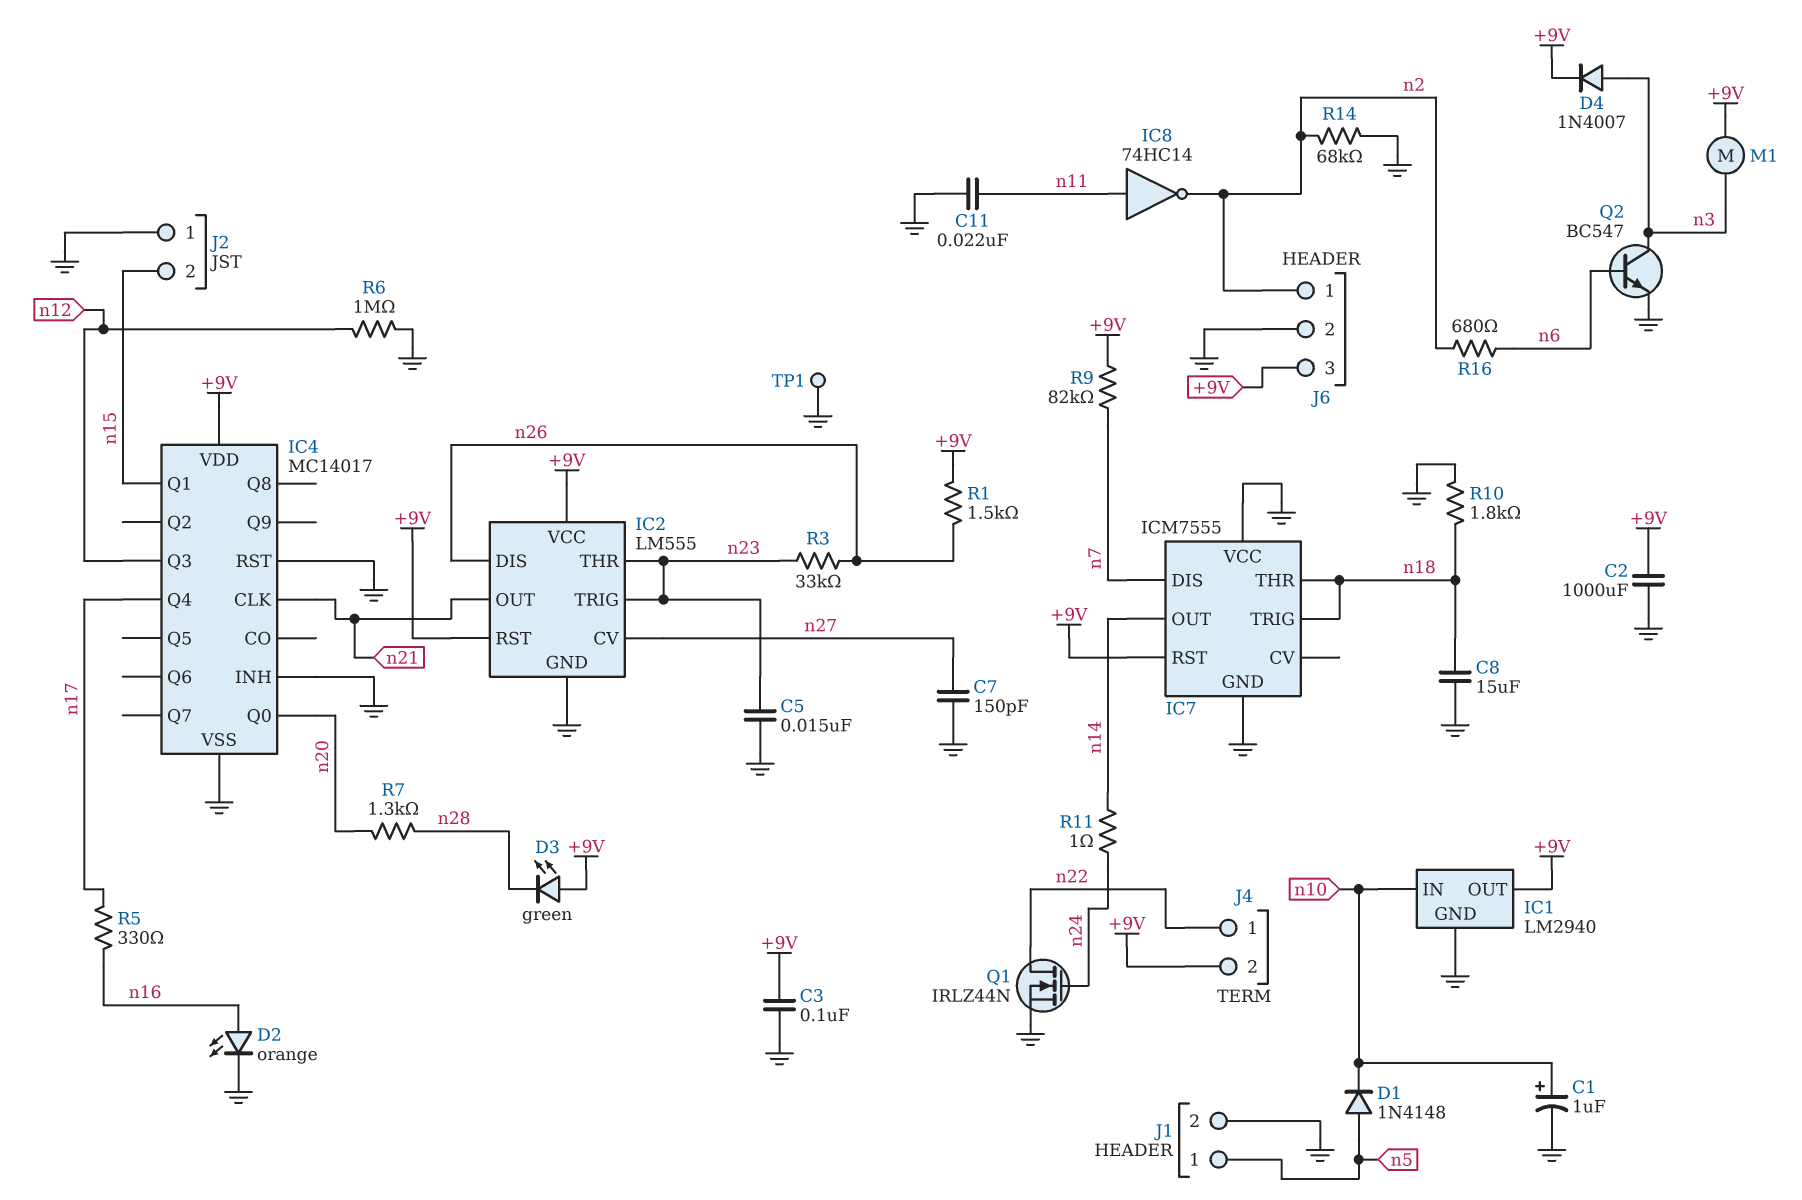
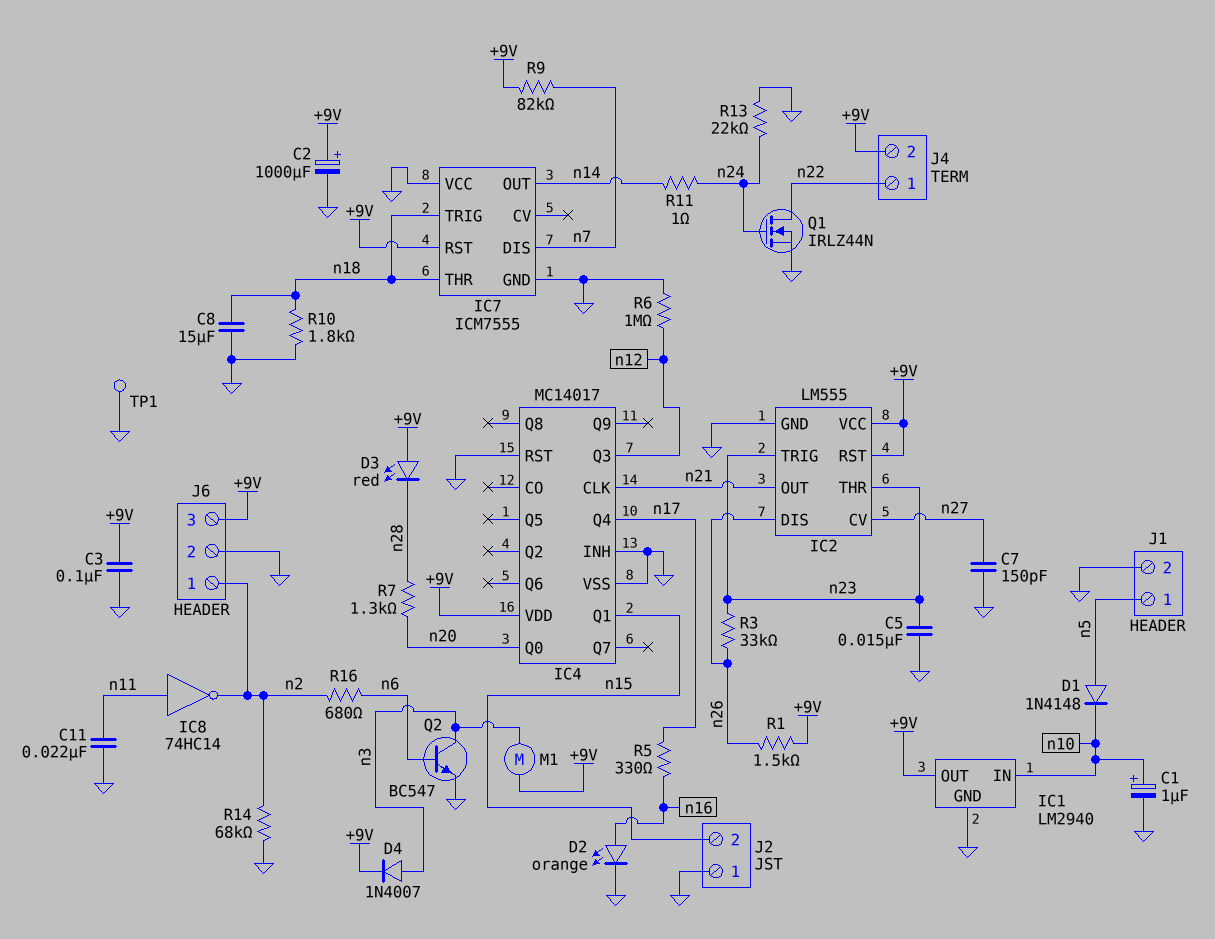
C2: 1000uF (+9V, GND) -> 1000uF (plus +9V, minus GND)
D3: LED green (A +9V, K n28) -> LED red (A +9V, K n28)
R13: none -> 22k (GND, n24)

